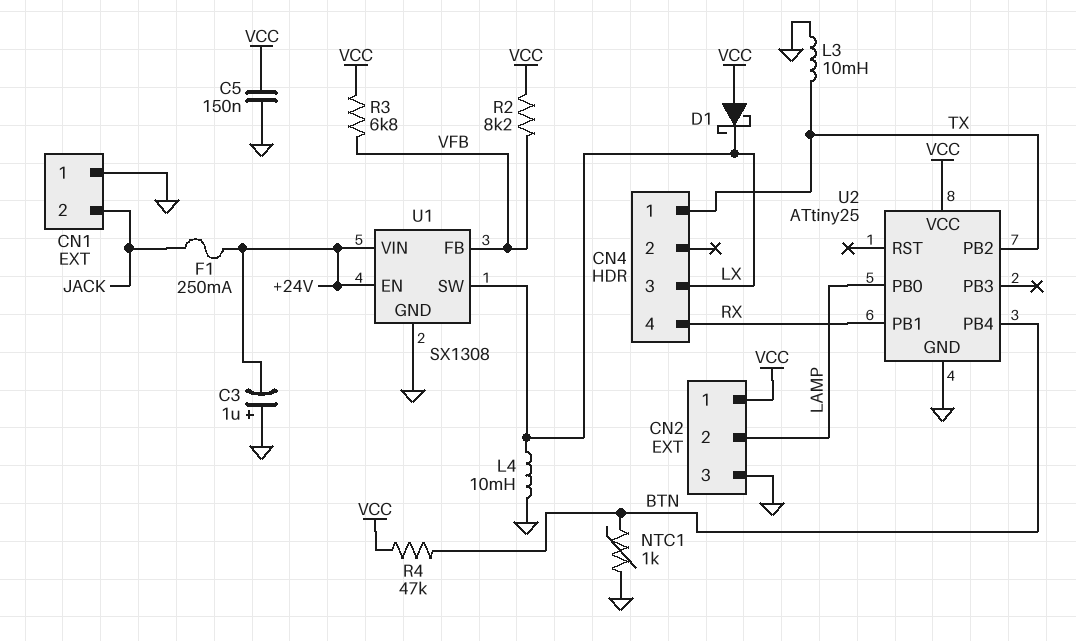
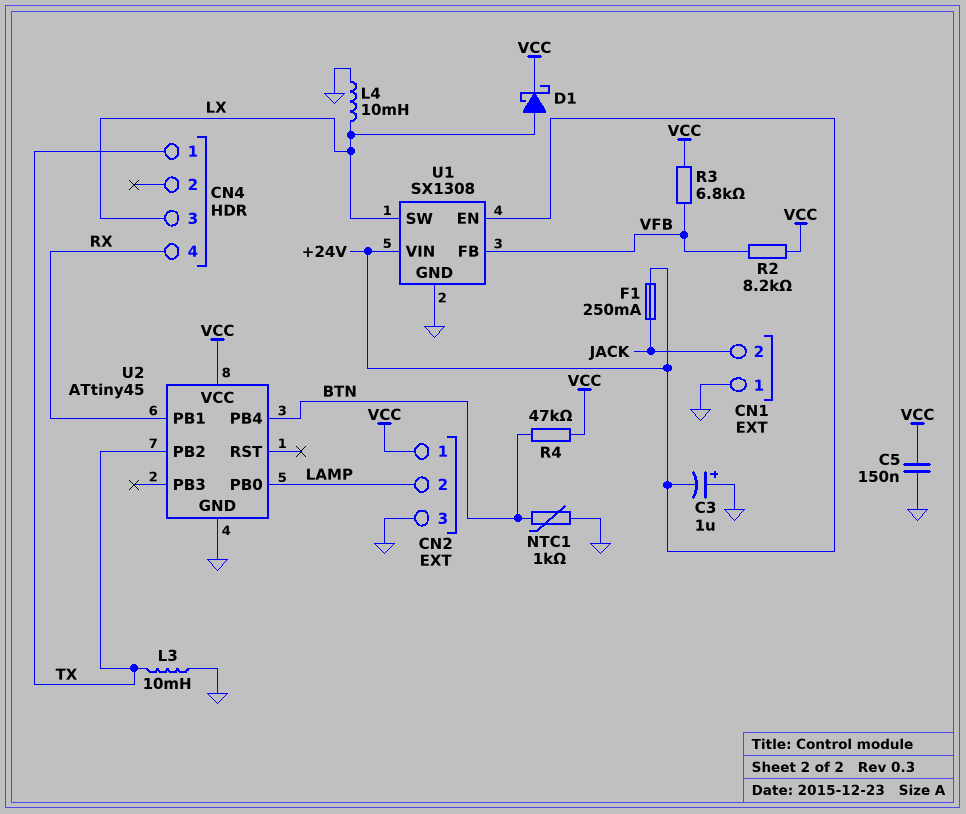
D1: schottky (A VCC, K LX) -> schottky (A LX, K VCC)
U2: ATtiny25 -> ATtiny45

